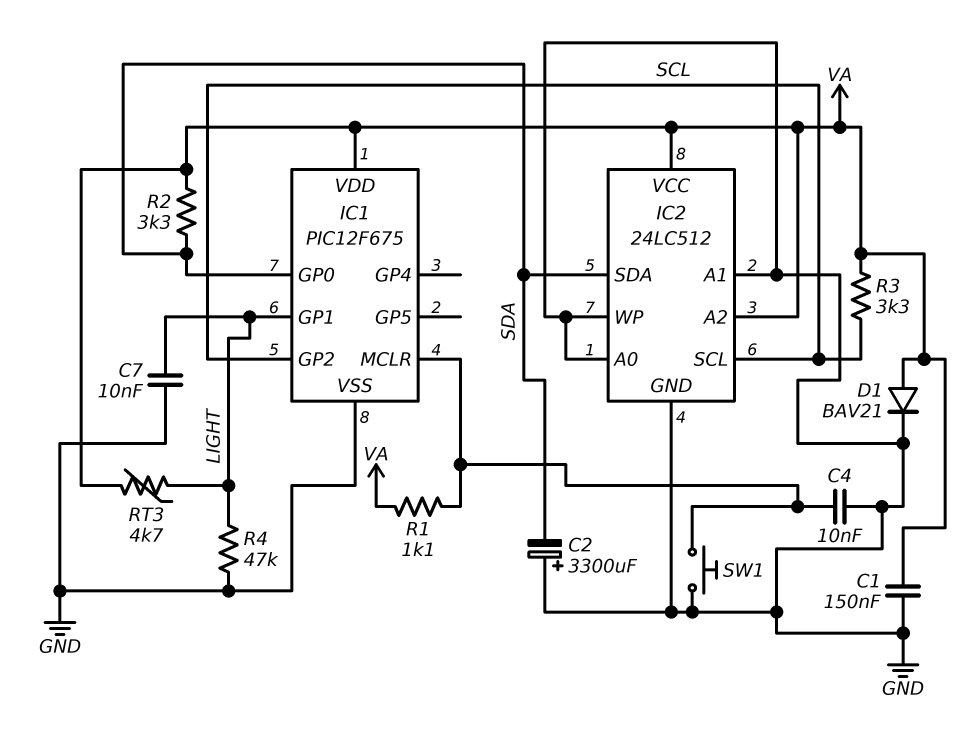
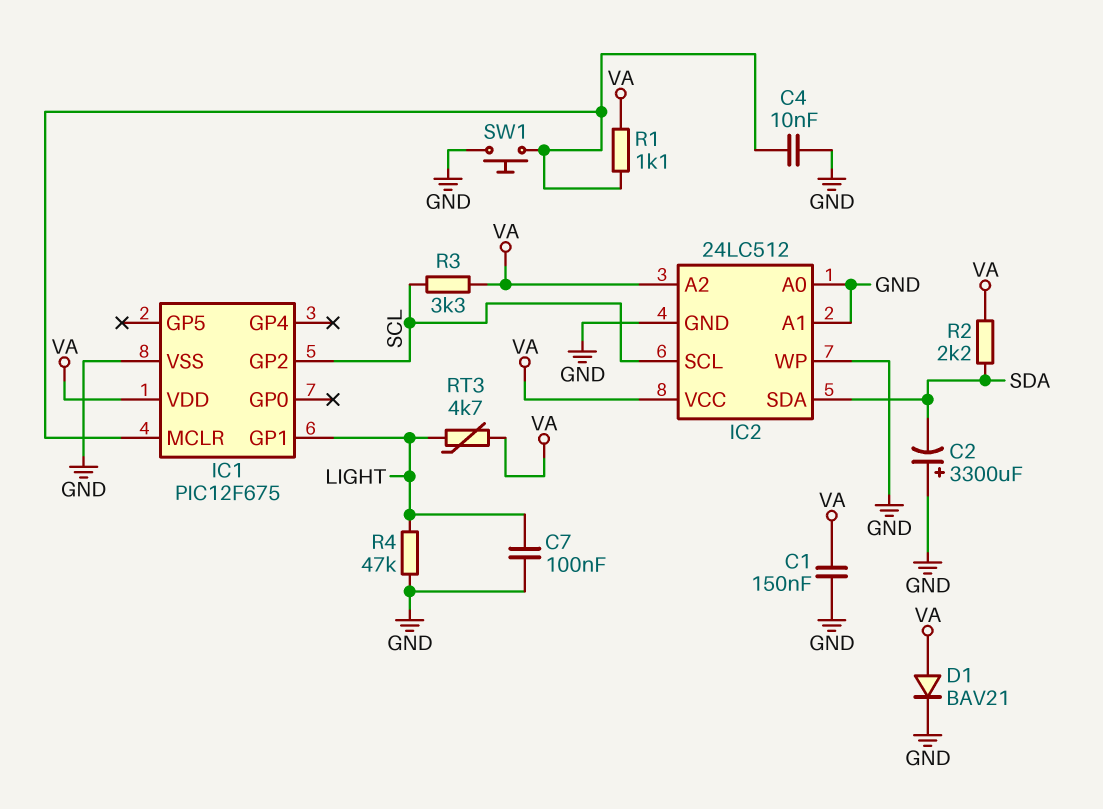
C7: 10nF (GND, LIGHT) -> 100nF (GND, LIGHT)
IC1 pin GP0: SDA -> none
R2: 3.3k (SDA, VA) -> 2.2k (SDA, VA)

